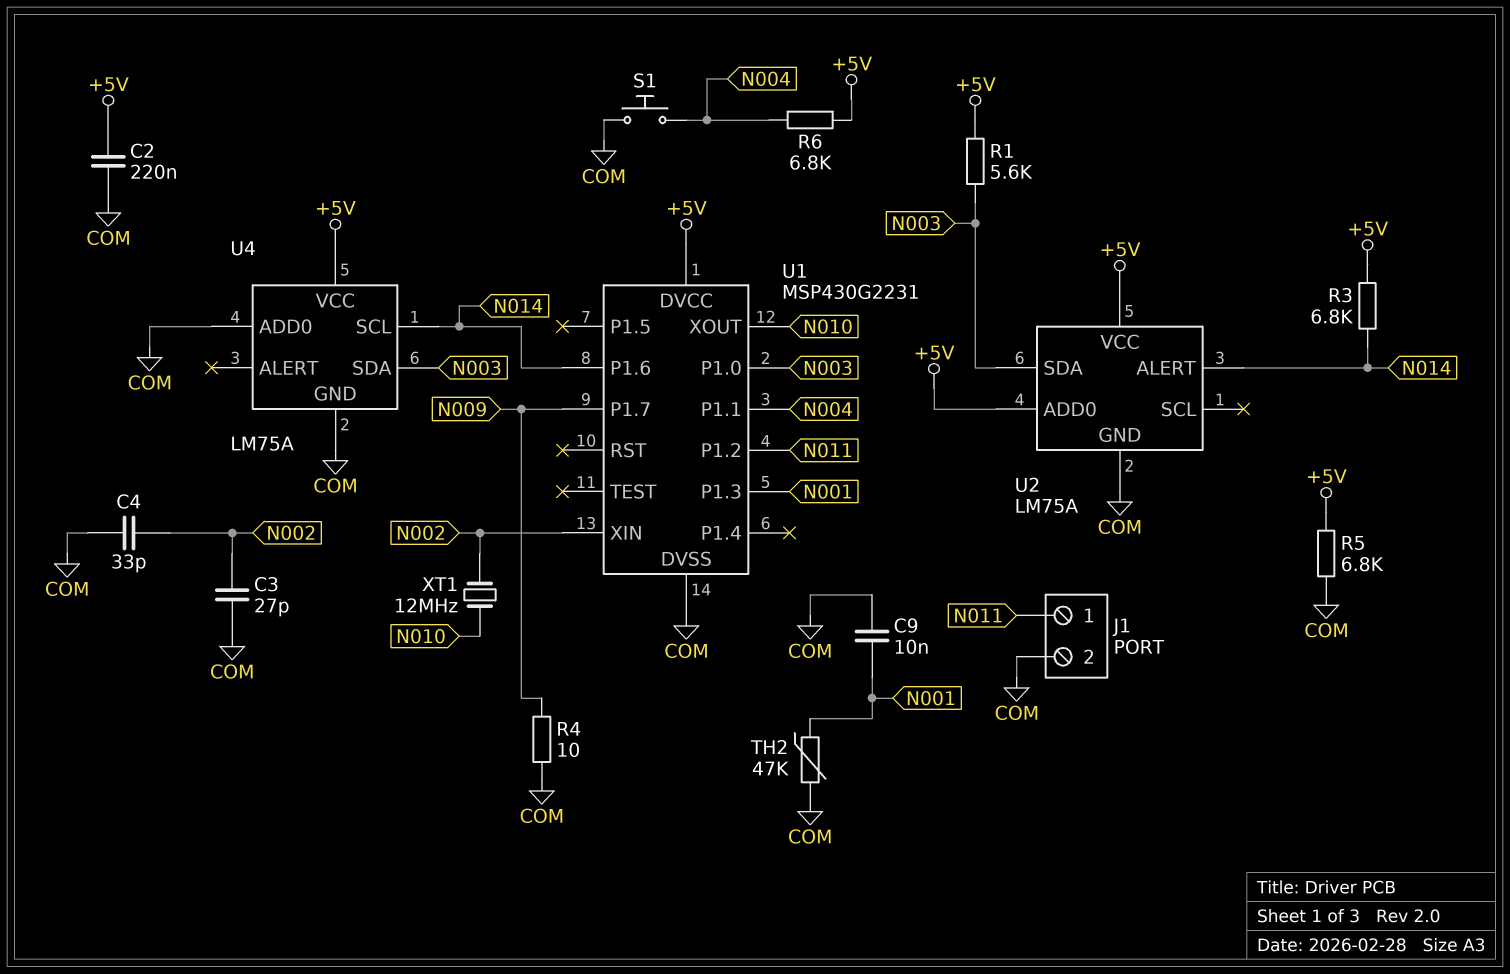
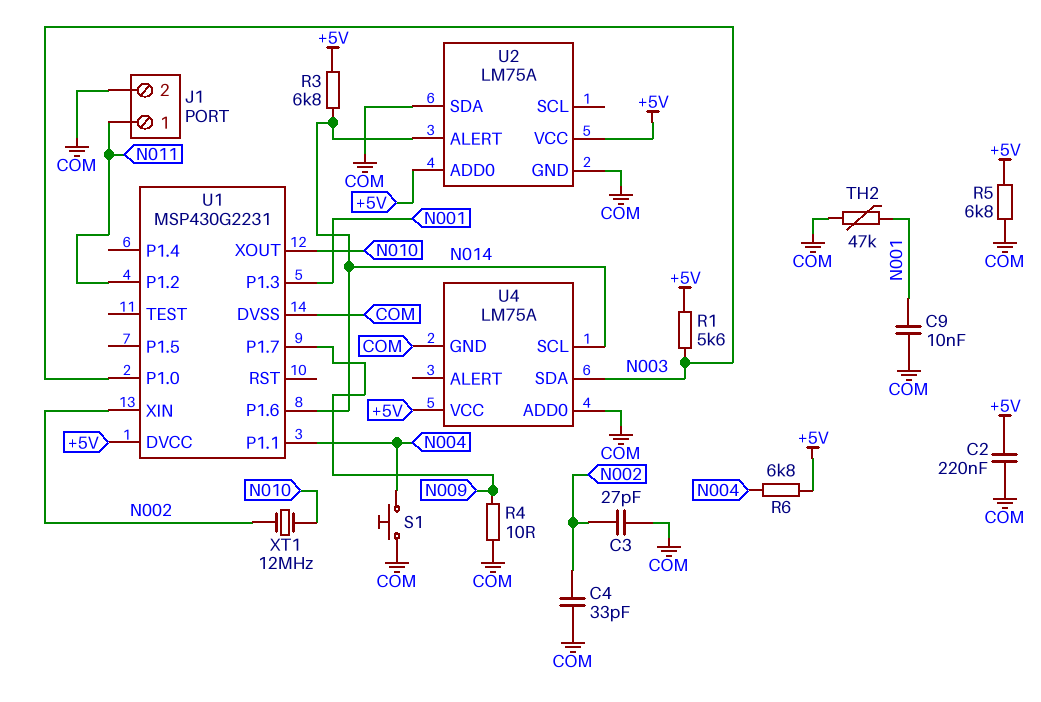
U2 pin SDA: N003 -> COM

